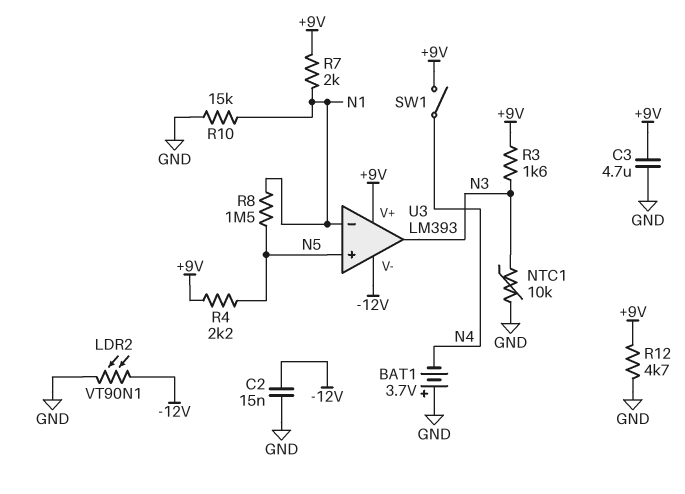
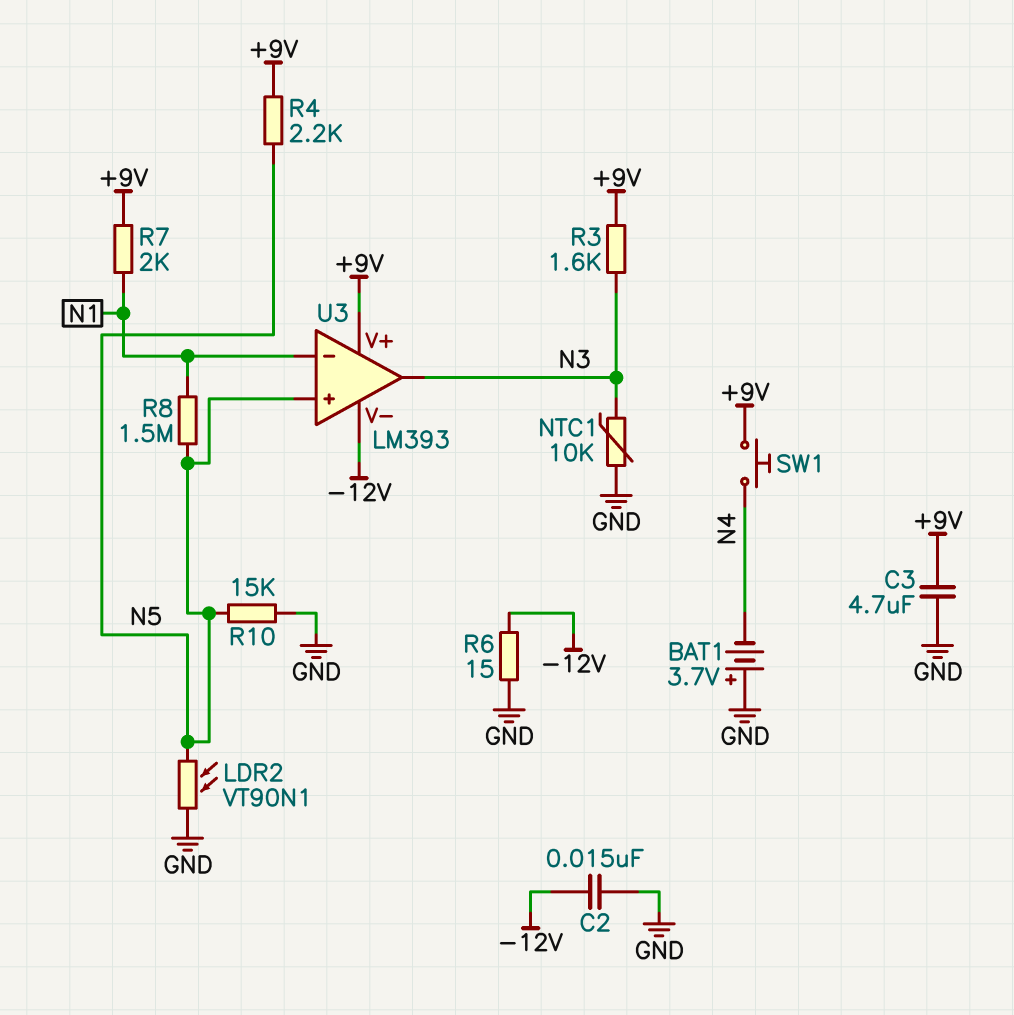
LDR2: VT90N1 (-12V, GND) -> VT90N1 (GND, N5)
R6: none -> 15 (-12V, GND)
R10: 15k (GND, N1) -> 15k (GND, N5)
R12: 4.7k (+9V, GND) -> none
SW1: switch (+9V, N4) -> button (+9V, N4)

